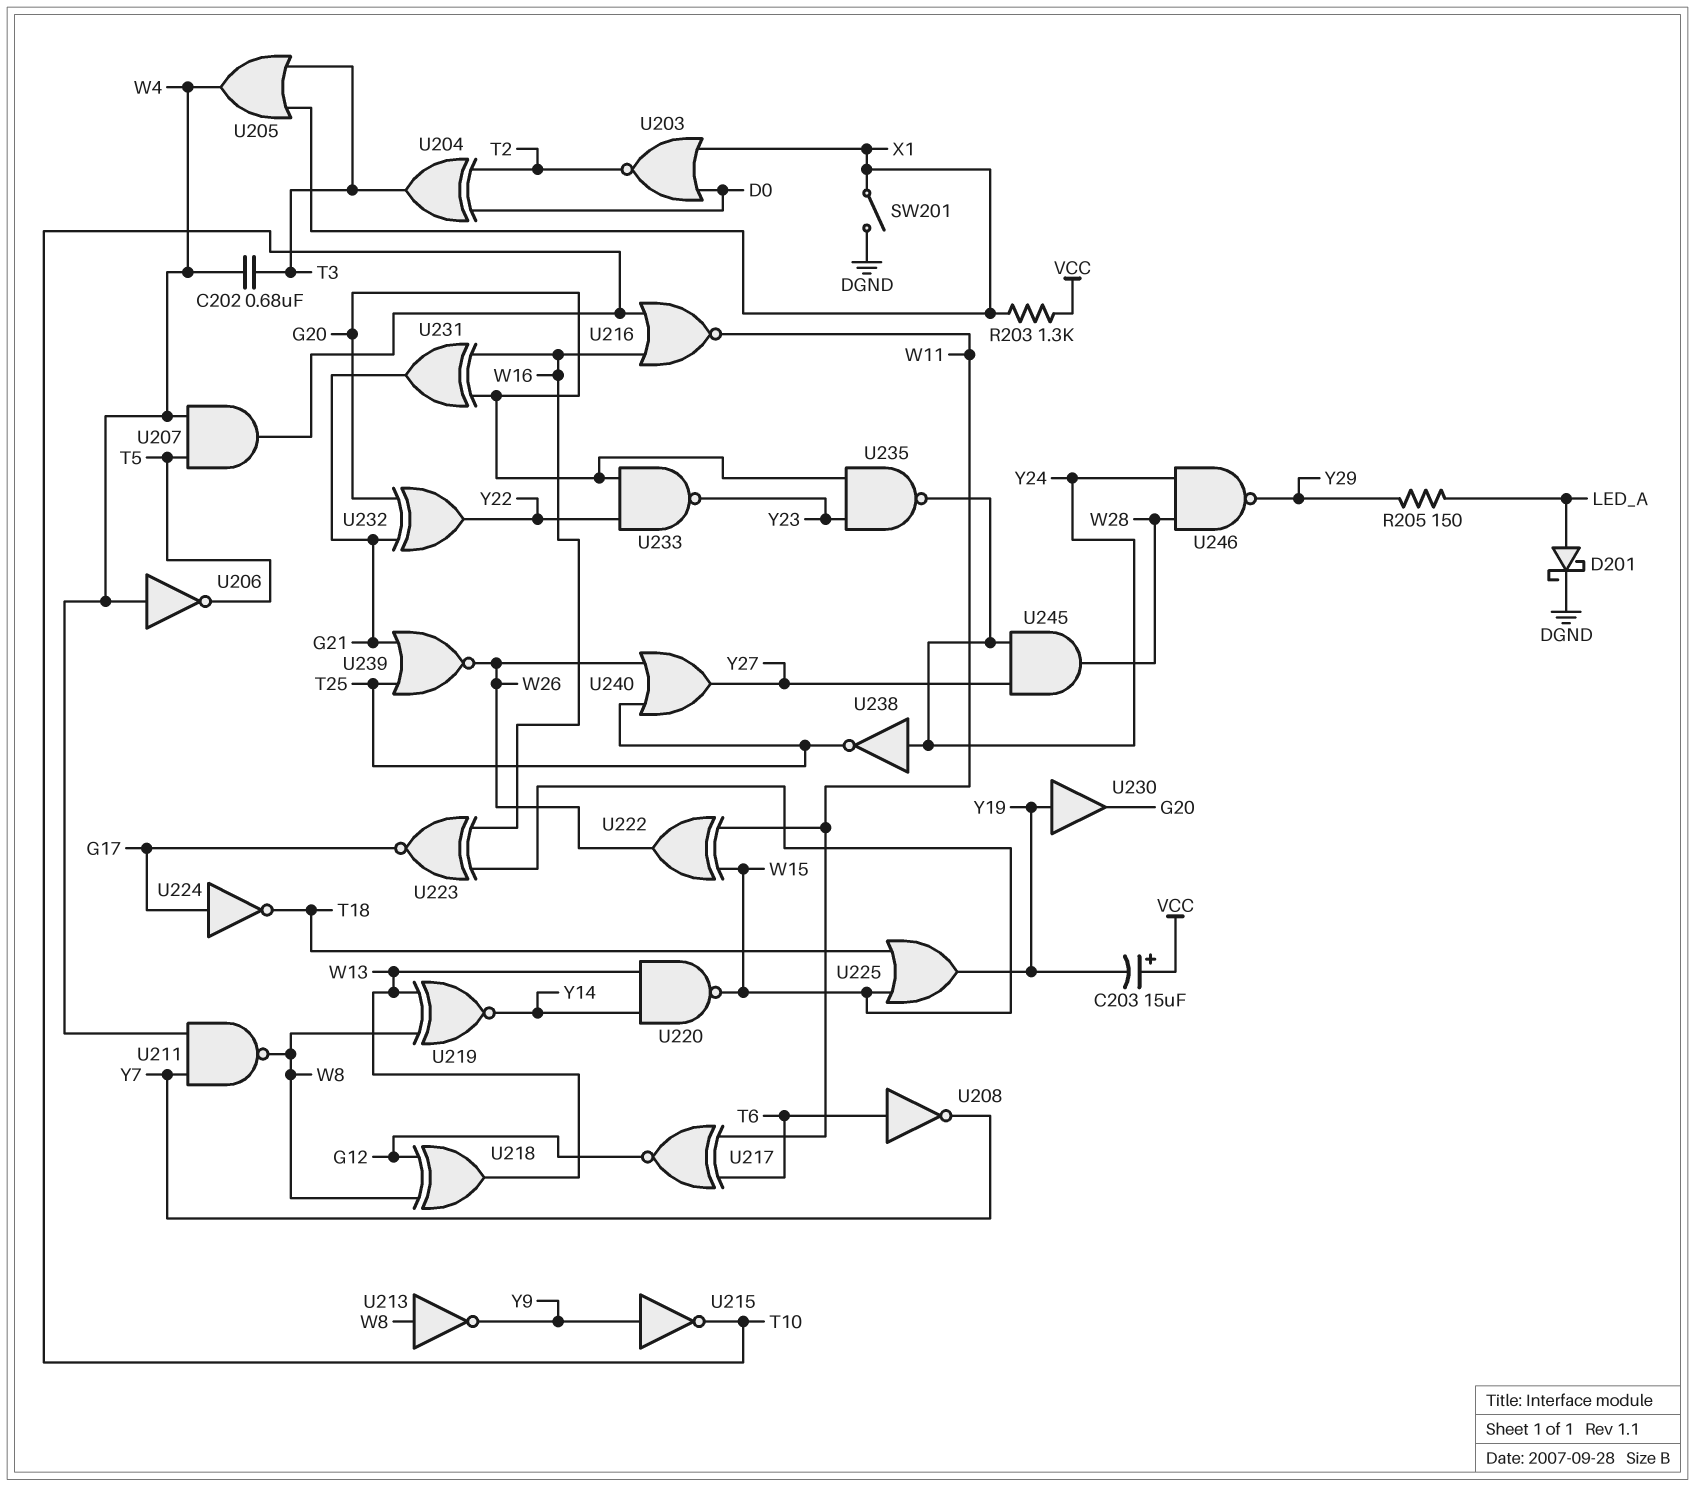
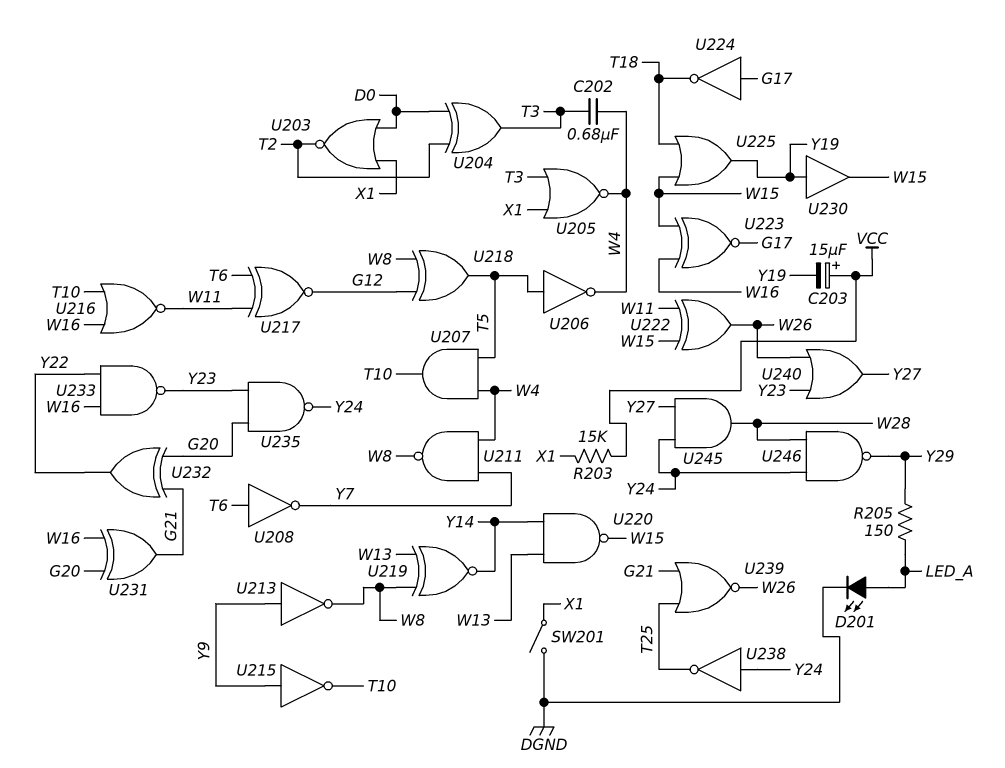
D201: schottky (A LED_A, K DGND) -> LED (A LED_A, K DGND)
R203: 1.3k (VCC, X1) -> 15k (VCC, X1)
U205: OR (in T3, in X1, out W4) -> NOR (in T3, in X1, out W4)
U206: NOT (in W4, out T5) -> NOT (in T5, out W4)
U213: NOT (in W8, out Y9) -> NOT (in Y9, out W8)
U218: XOR (in G12, in W8, out W13) -> XOR (in G12, in W8, out T5)
U230: buffer (in Y19, out G20) -> buffer (in Y19, out W15)
U233: NAND (in G20, in Y22, out Y23) -> NAND (in W16, in Y22, out Y23)
U240: OR (in T25, in W26, out Y27) -> OR (in W26, in Y23, out Y27)

